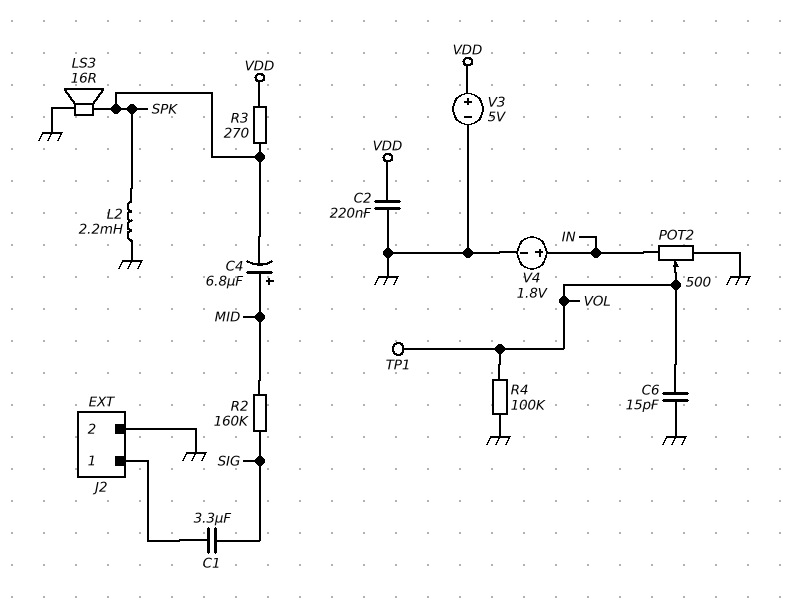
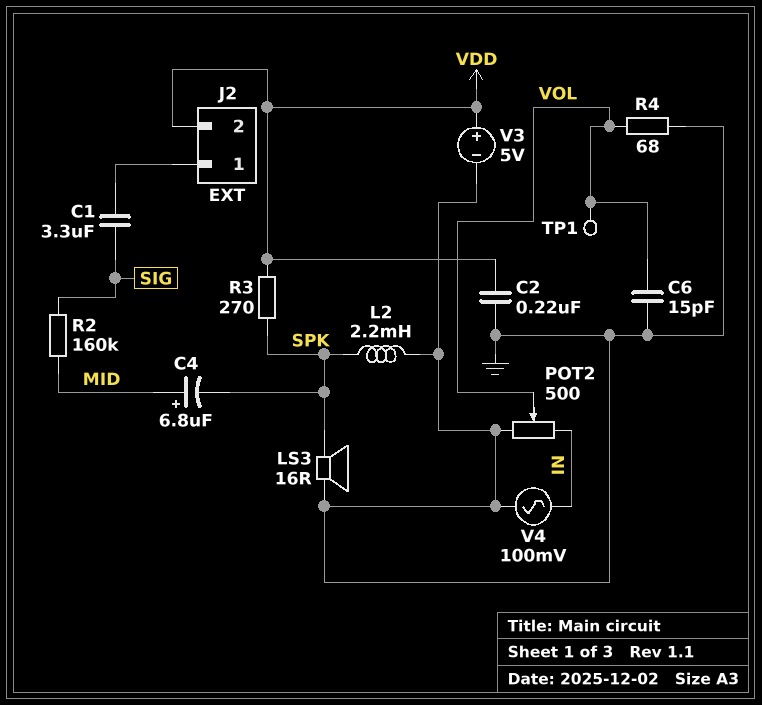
J2 pin 2: GND -> VDD
R4: 100k (GND, VOL) -> 68 (GND, VOL)
V4: 1.8V (plus IN, minus GND) -> AC 100mV (GND, IN)

